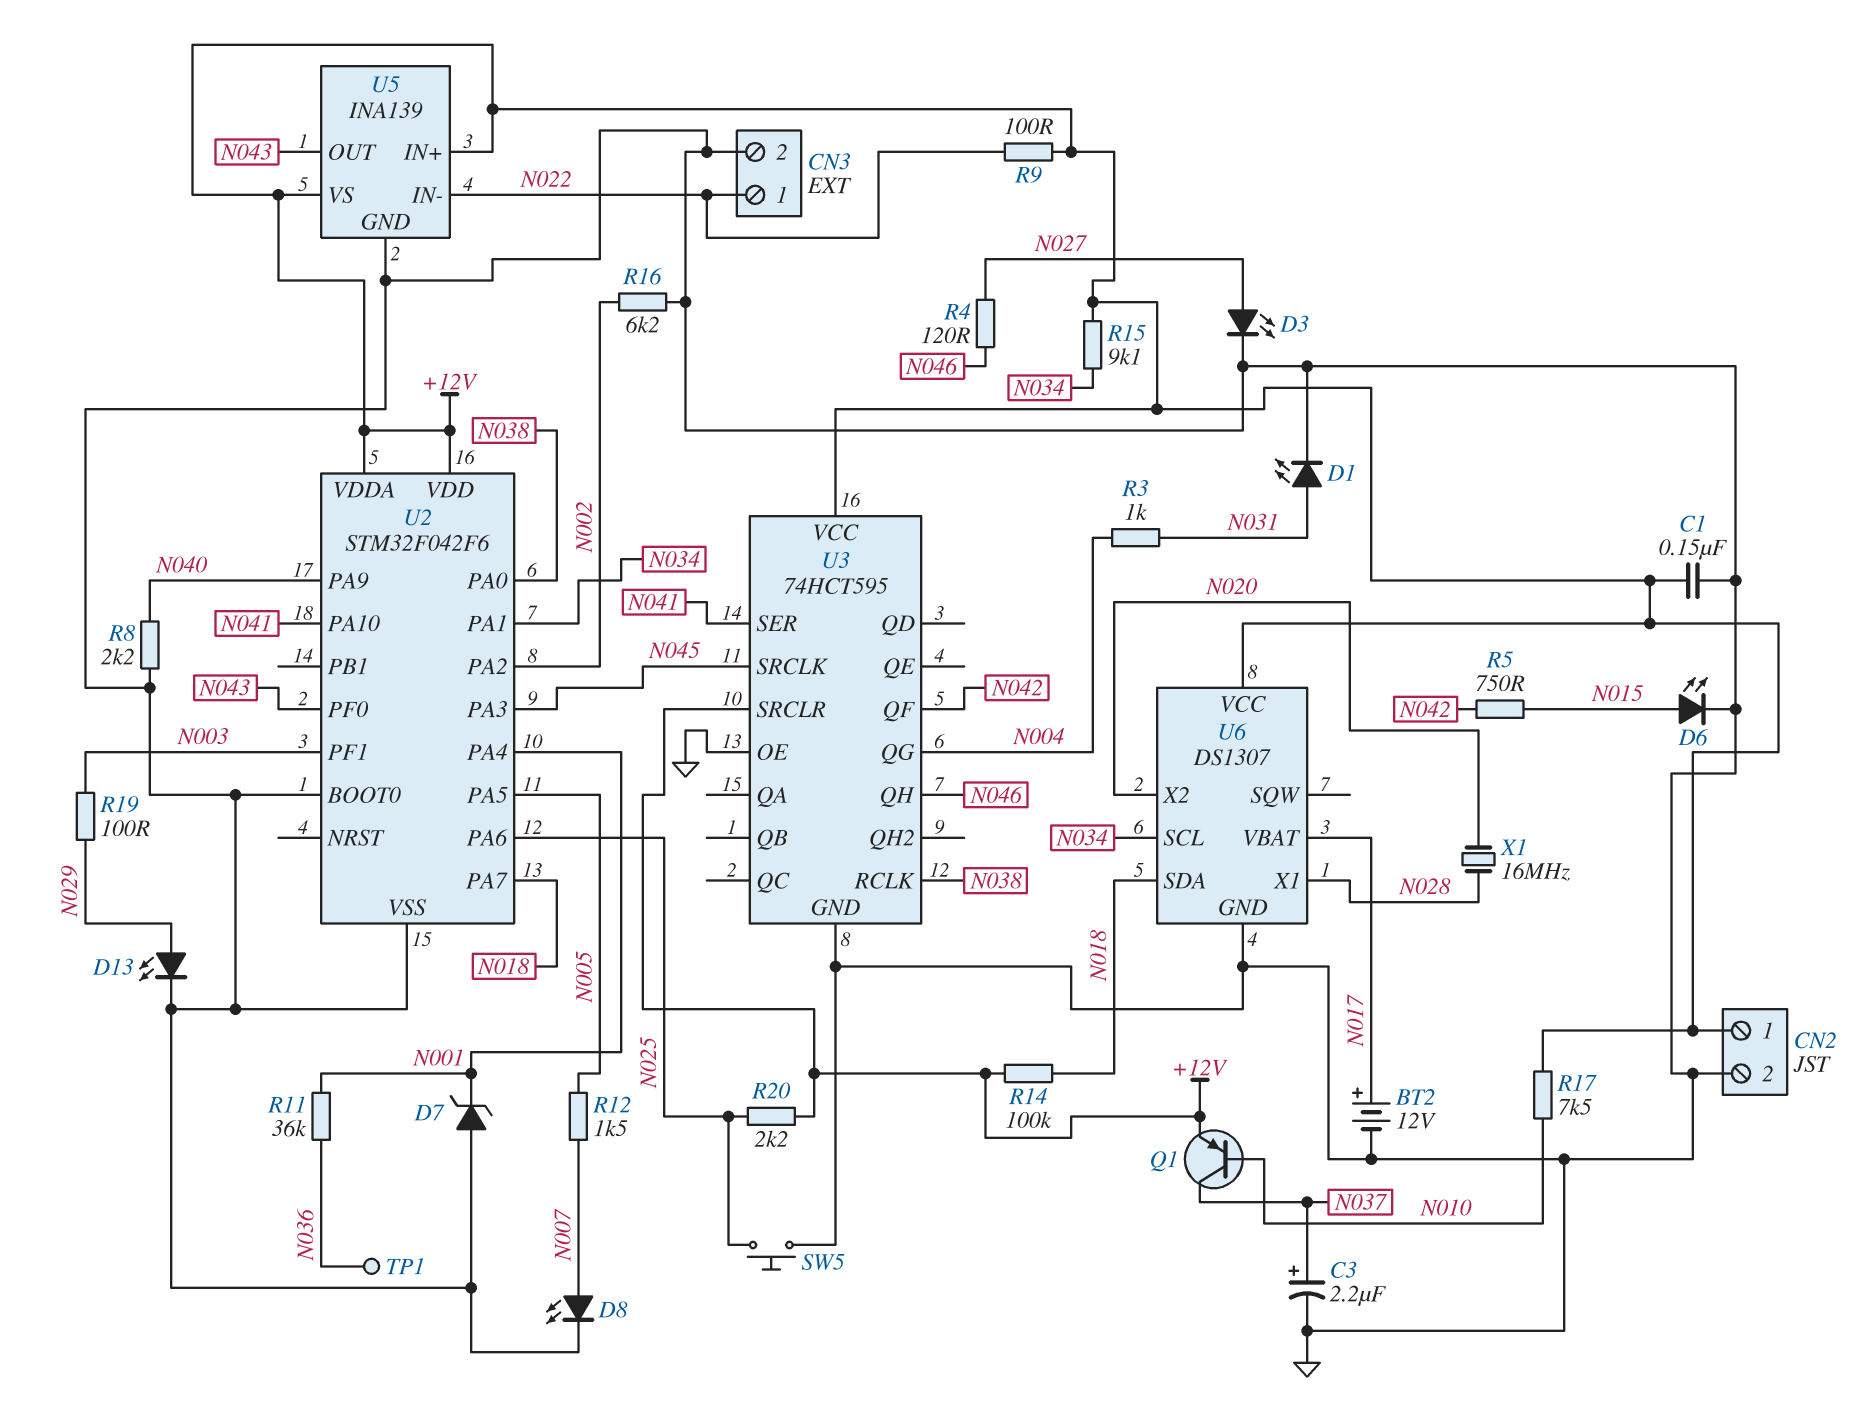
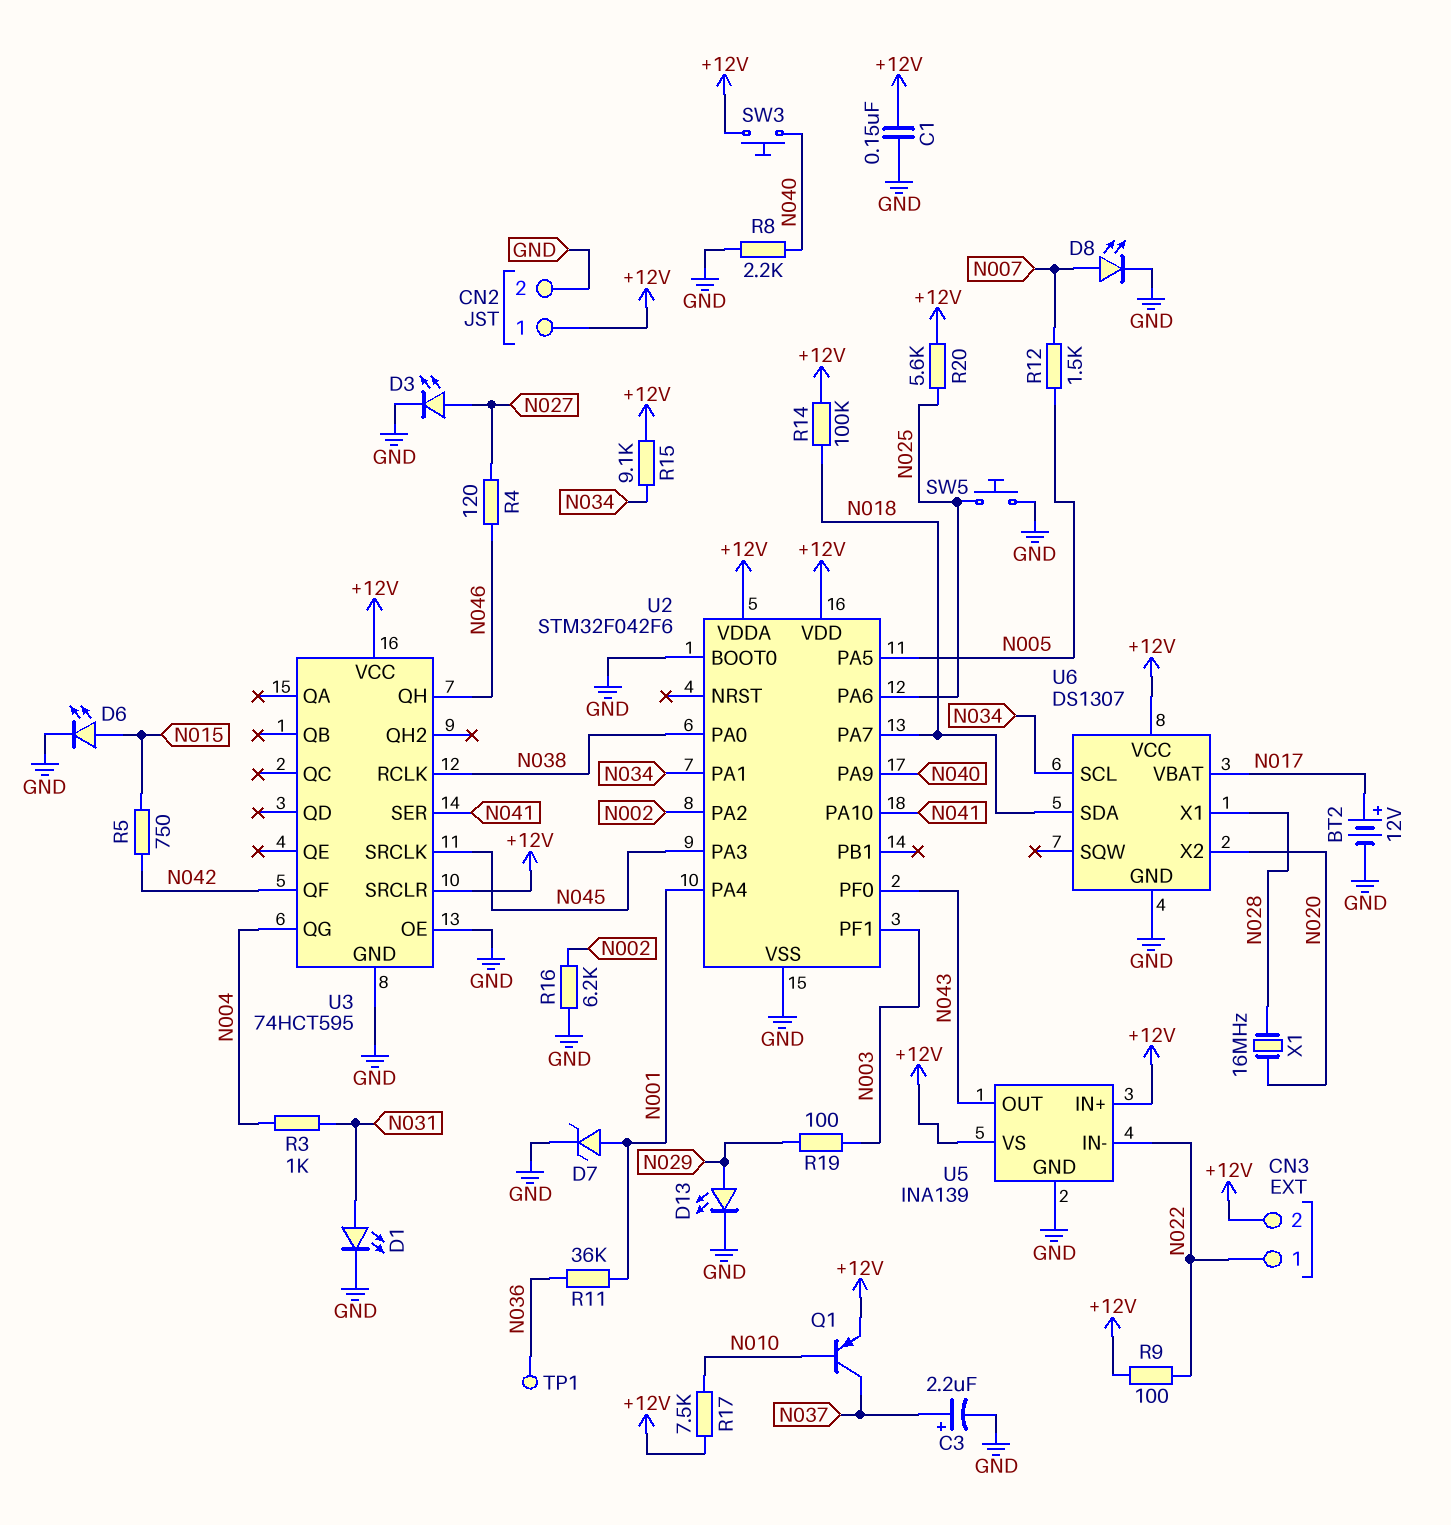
CN3 pin 2: GND -> +12V
D7: zener (A GND, K N001) -> zener (A N001, K GND)
R20: 2.2k (+12V, N025) -> 5.6k (+12V, N025)
SW3: none -> button (+12V, N040)

